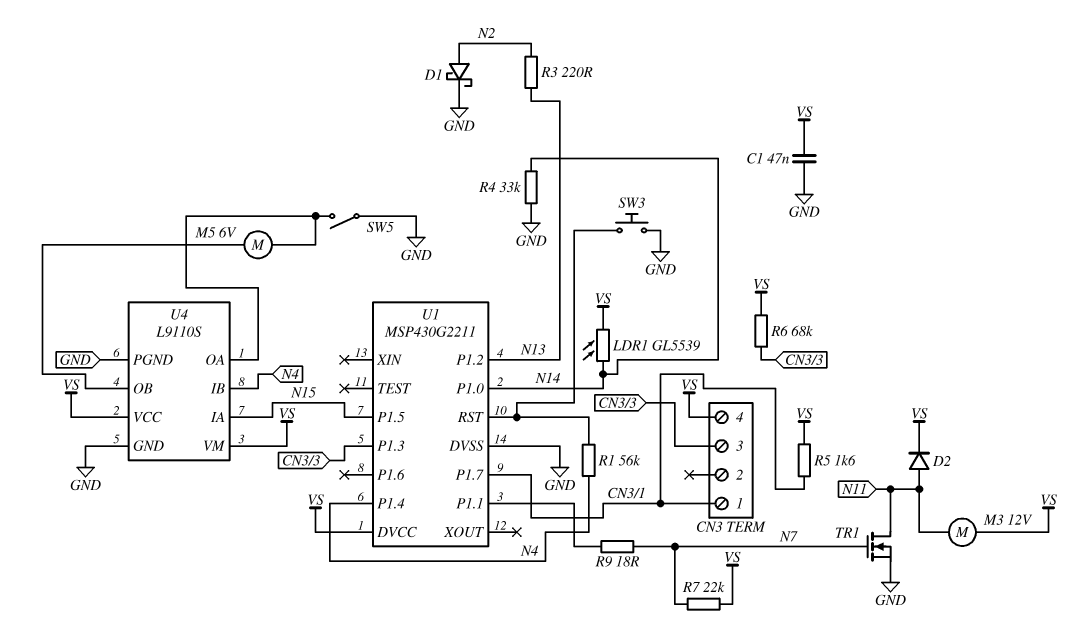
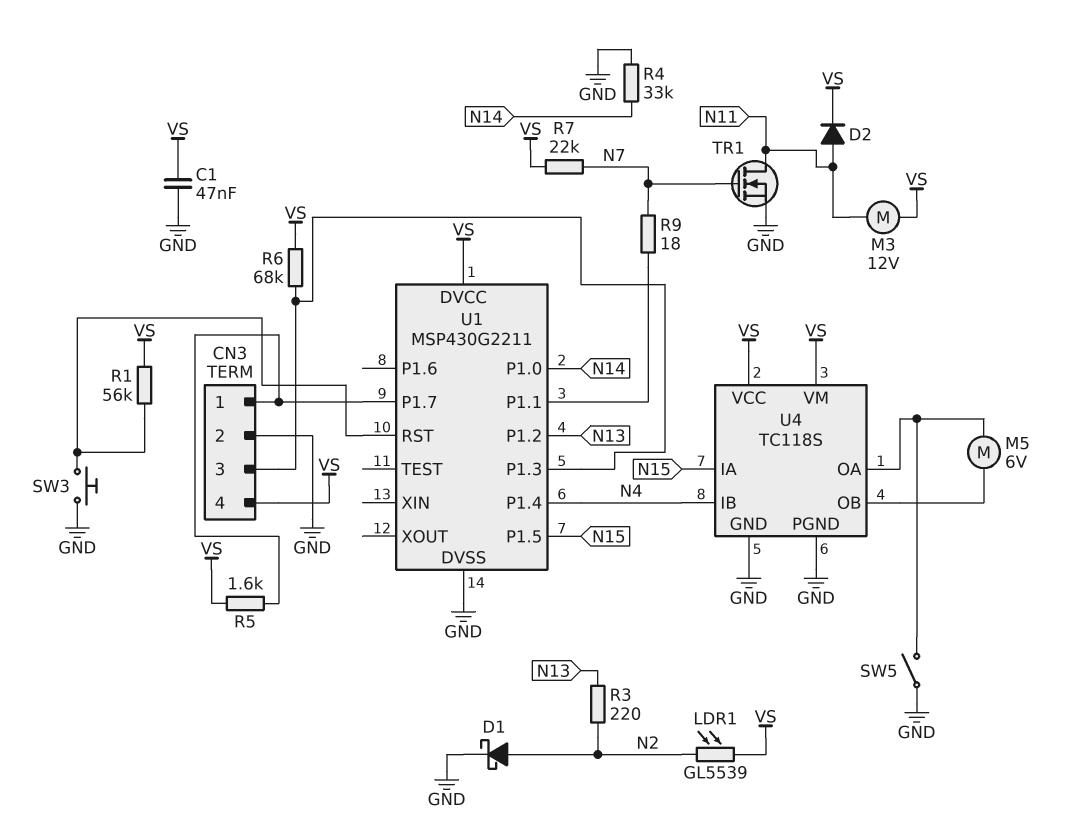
CN3 pin 2: none -> GND
LDR1: GL5539 (N14, VS) -> GL5539 (N2, VS)
R1: 56k (N4, U1/RST) -> 56k (U1/RST, VS)
U4: L9110S -> TC118S

